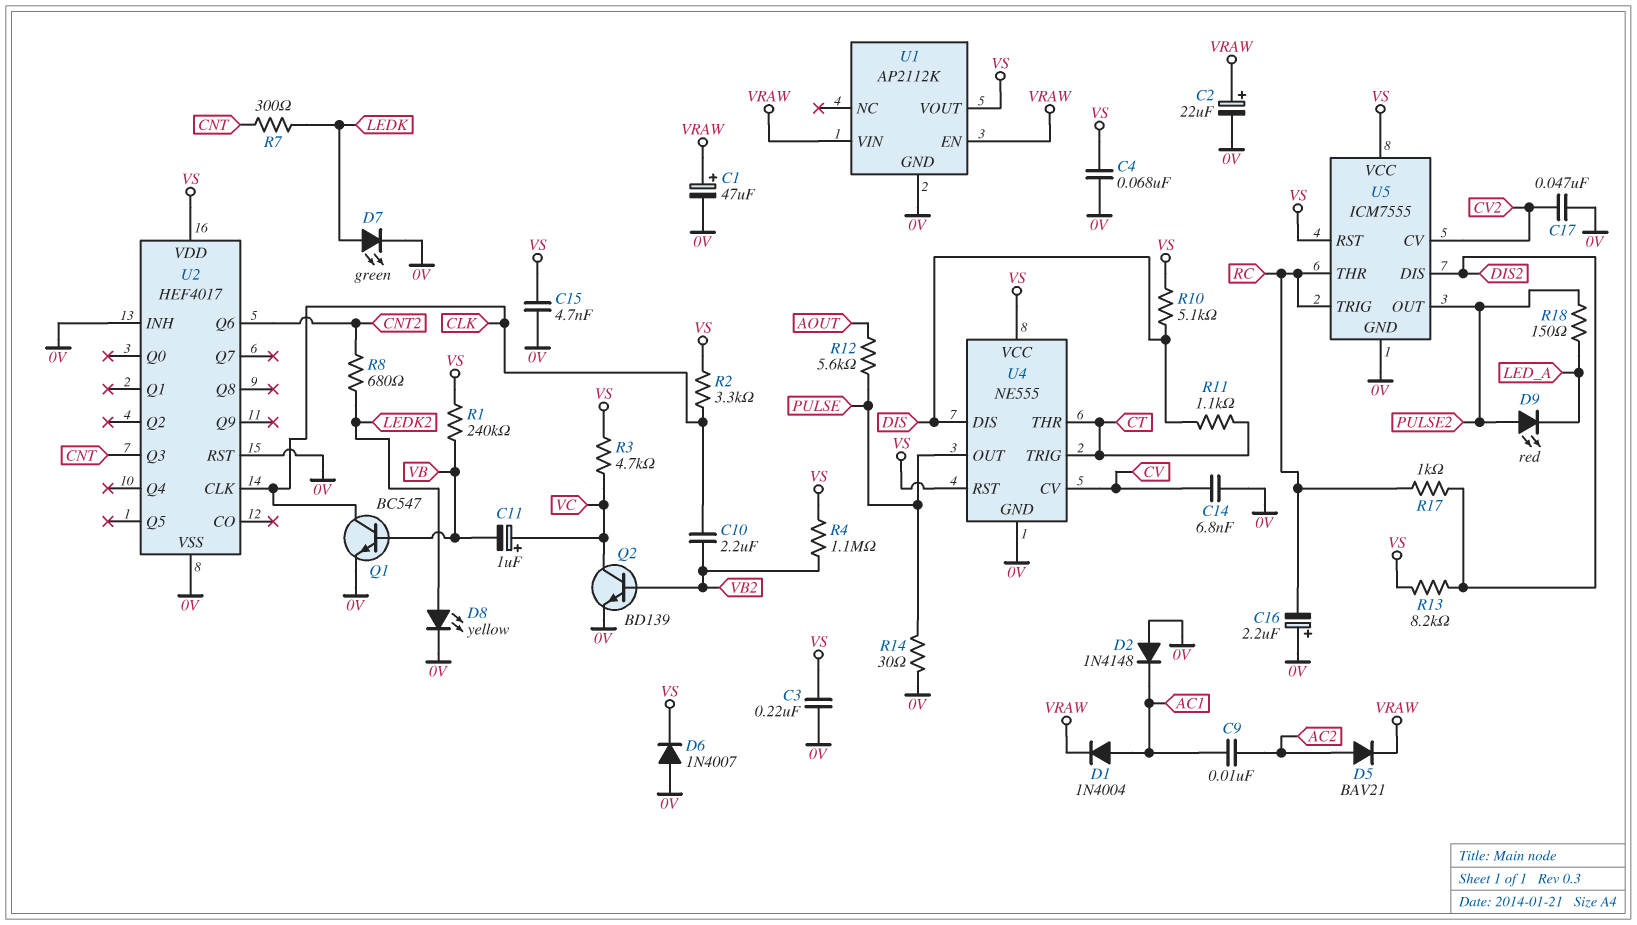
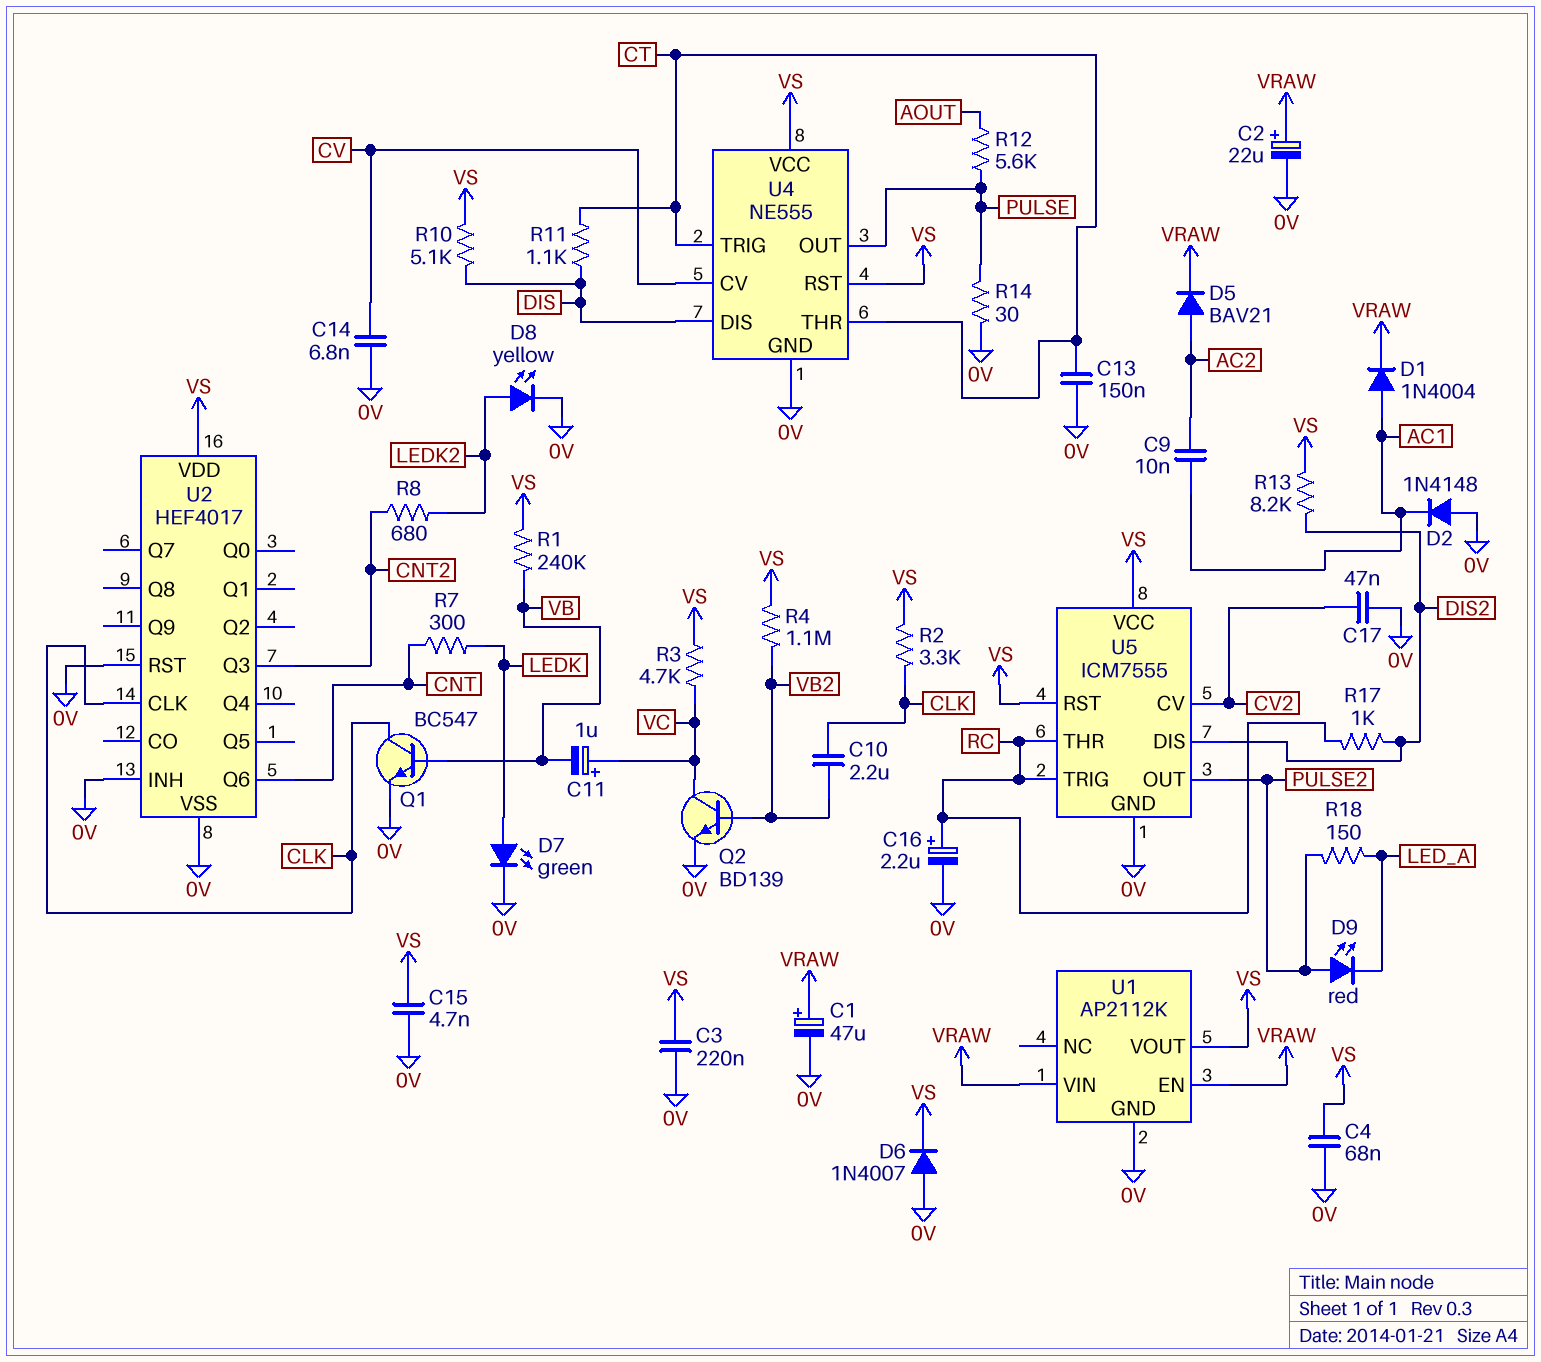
C13: none -> 150nF (0V, CT)
C16: 2.2uF (plus 0V, minus RC) -> 2.2uF (plus RC, minus 0V)
U2 pin Q3: CNT -> CNT2
U2 pin Q6: CNT2 -> CNT

